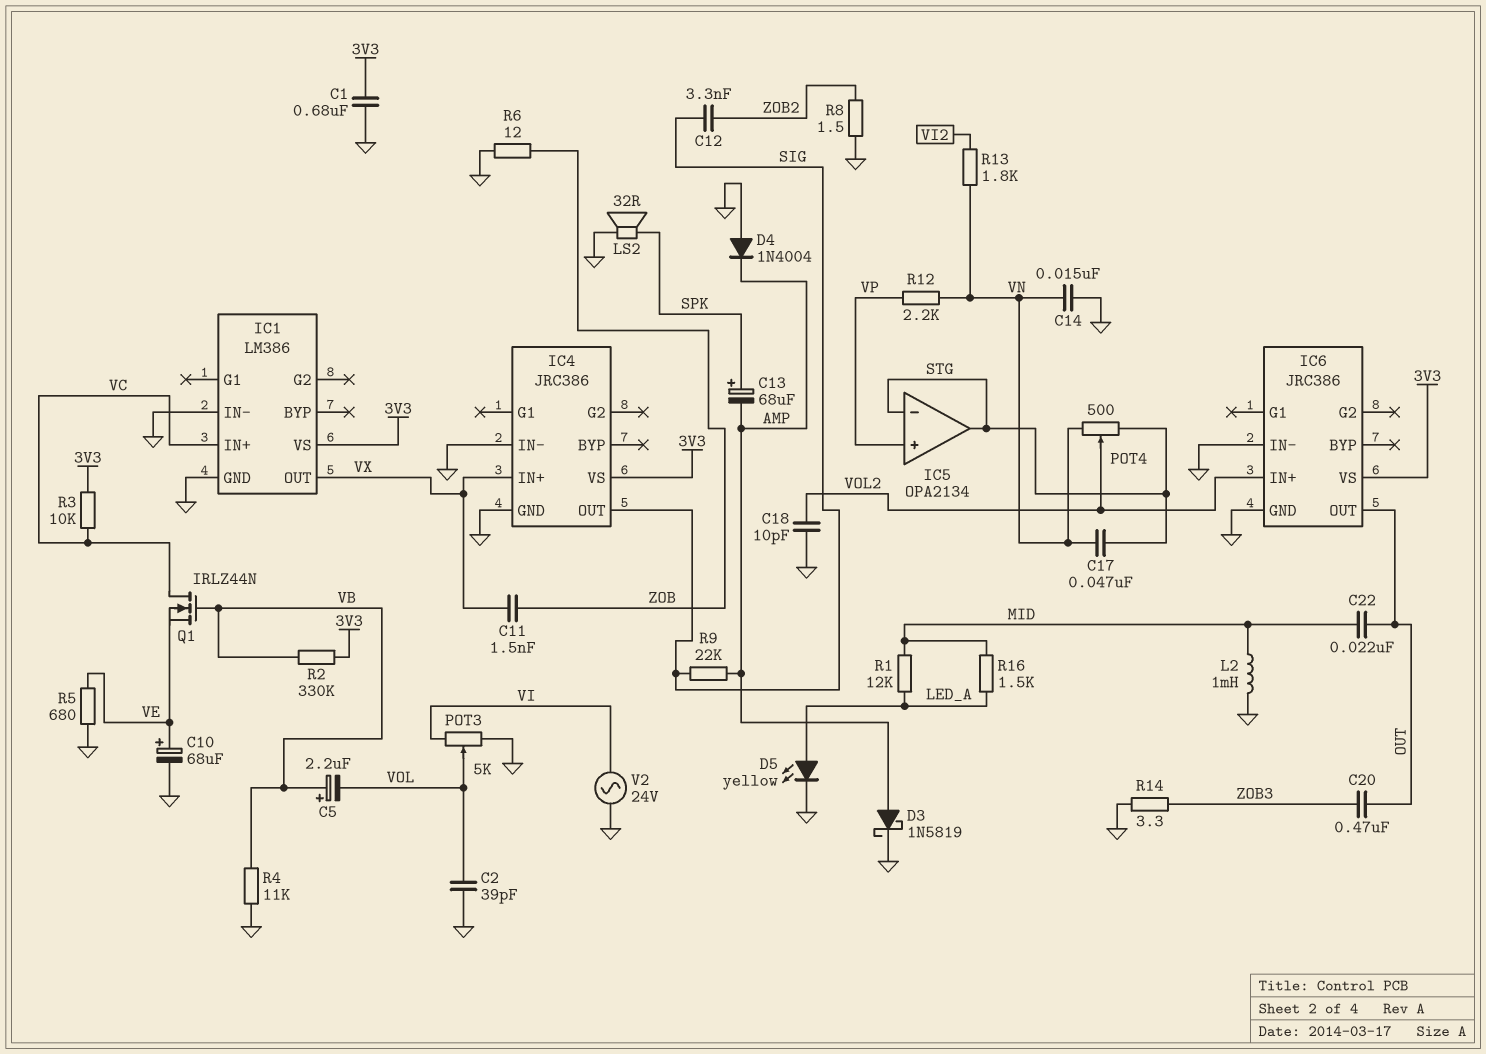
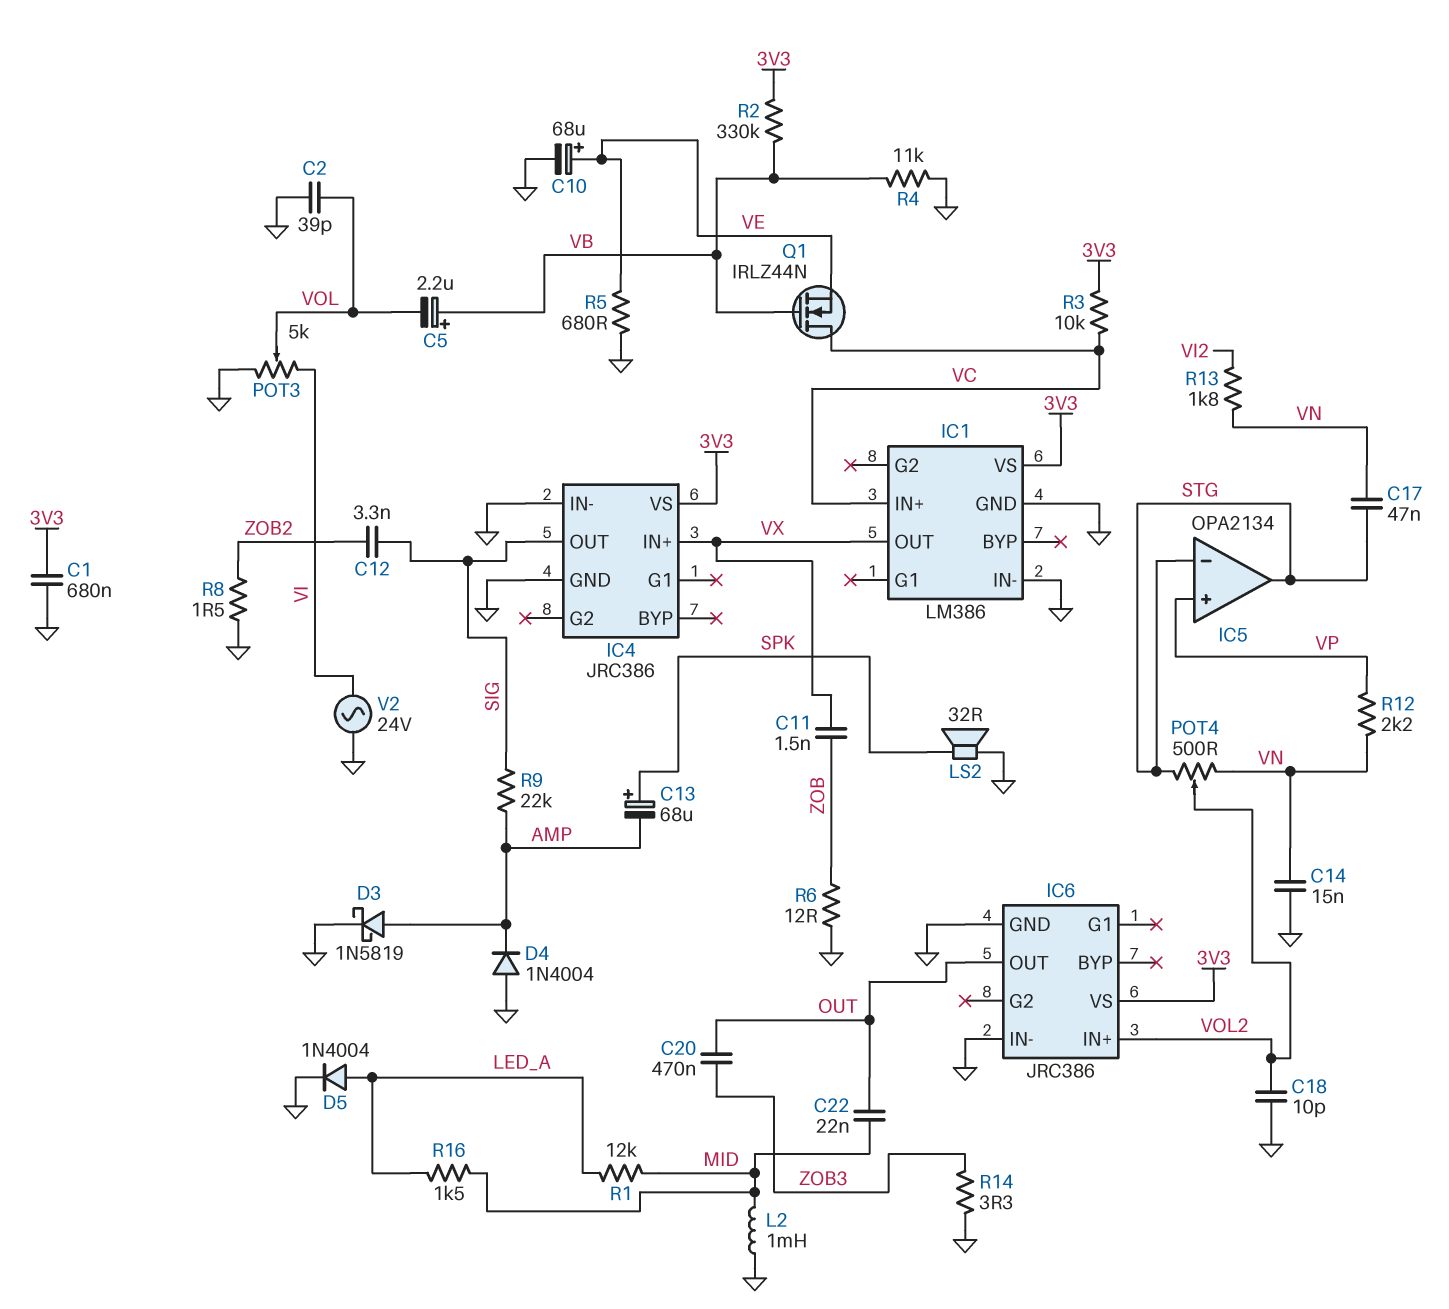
D5: LED yellow (A LED_A, K GND) -> diode 1N4004 (A LED_A, K GND)

